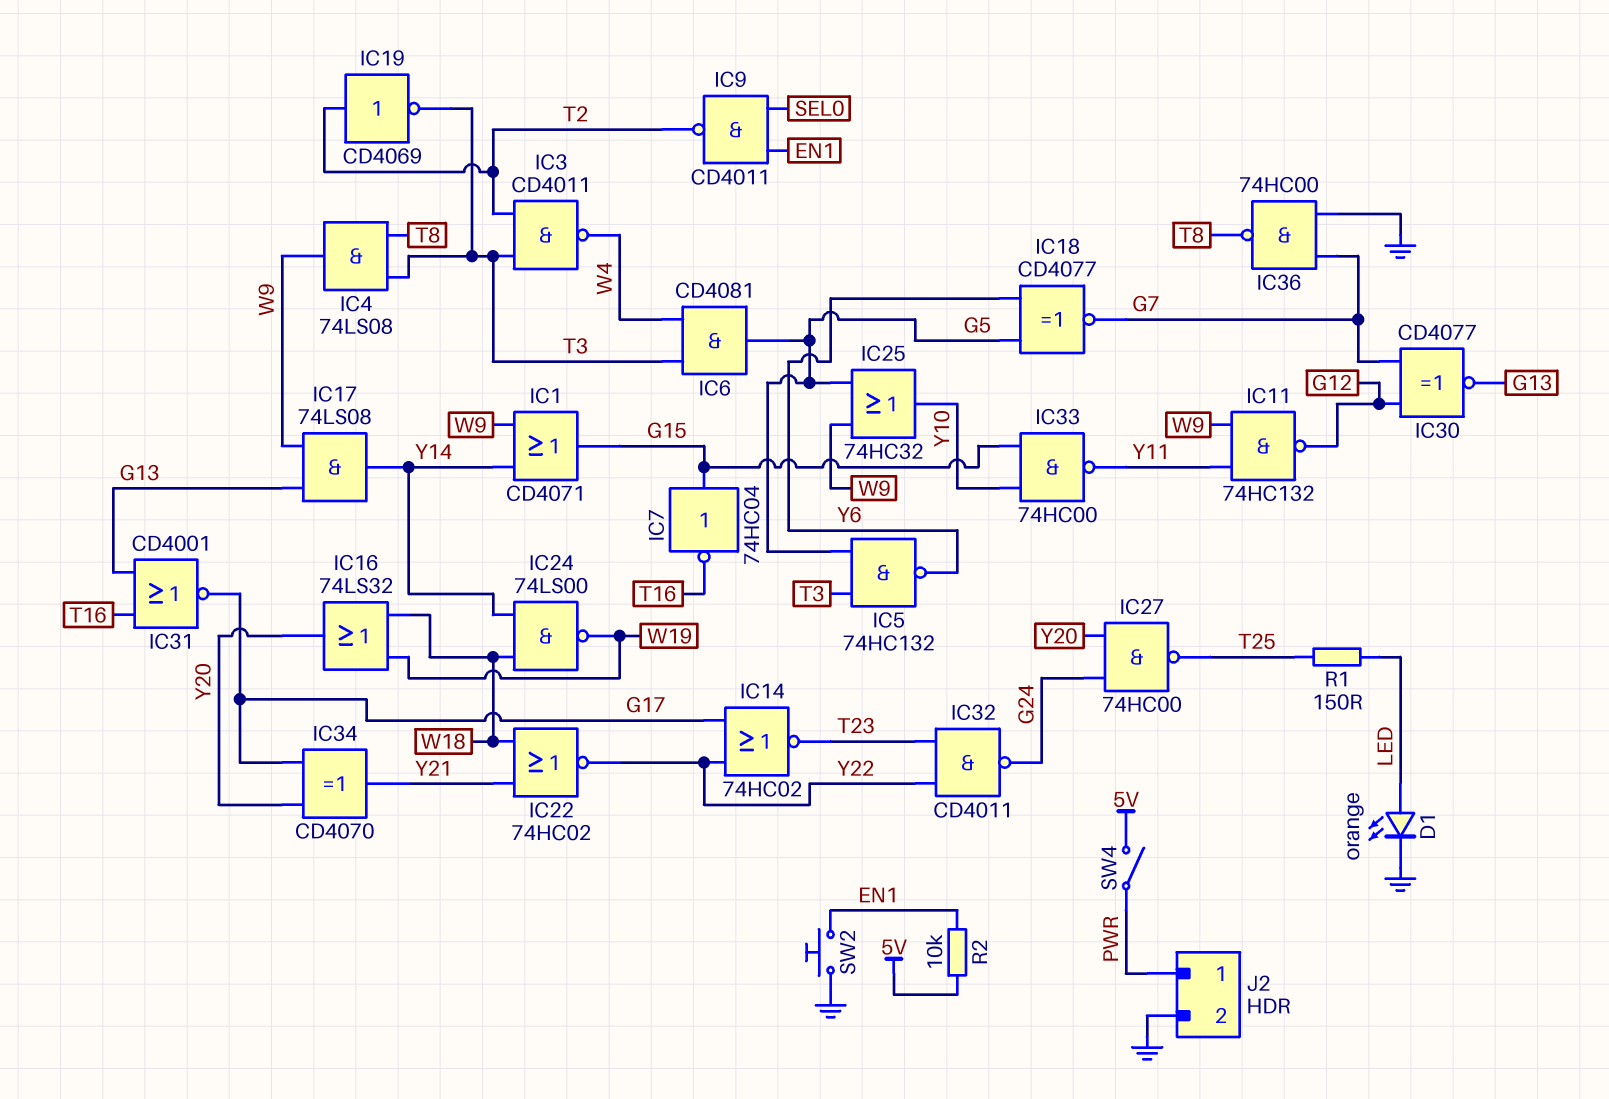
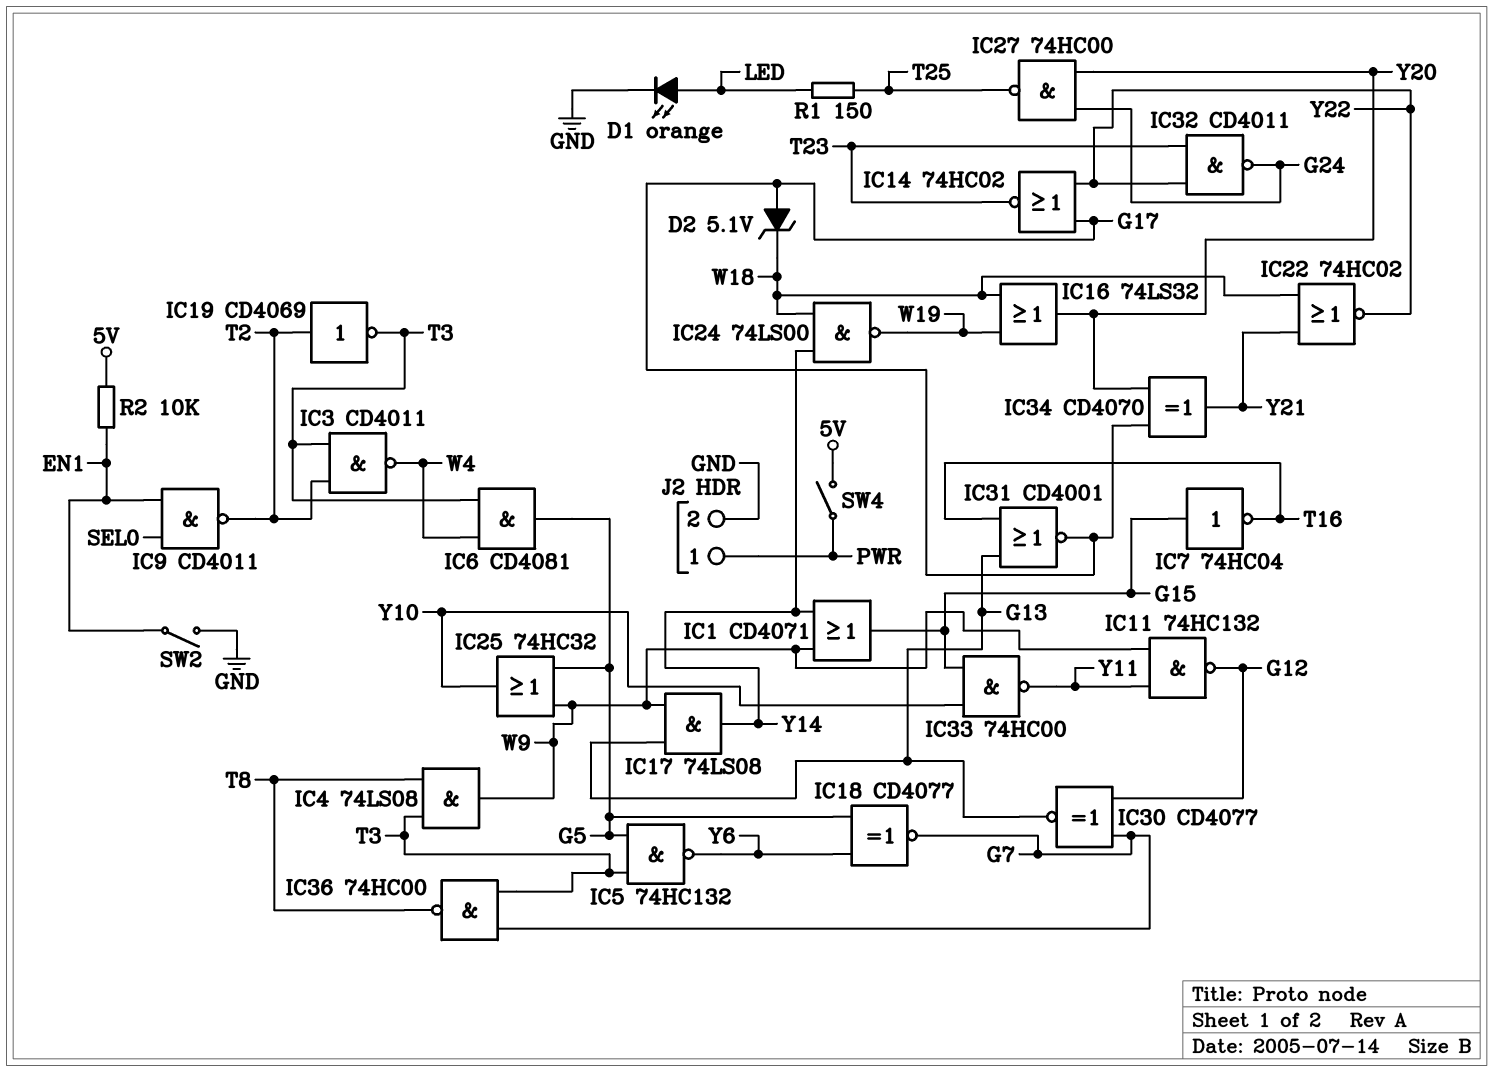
D2: none -> zener 5.1V (A G17, K W18)
IC36: NAND 74HC00 (in G7, in GND, out T8) -> NAND 74HC00 (in G7, in T3, out T8)
SW2: button (EN1, GND) -> switch (EN1, GND)

